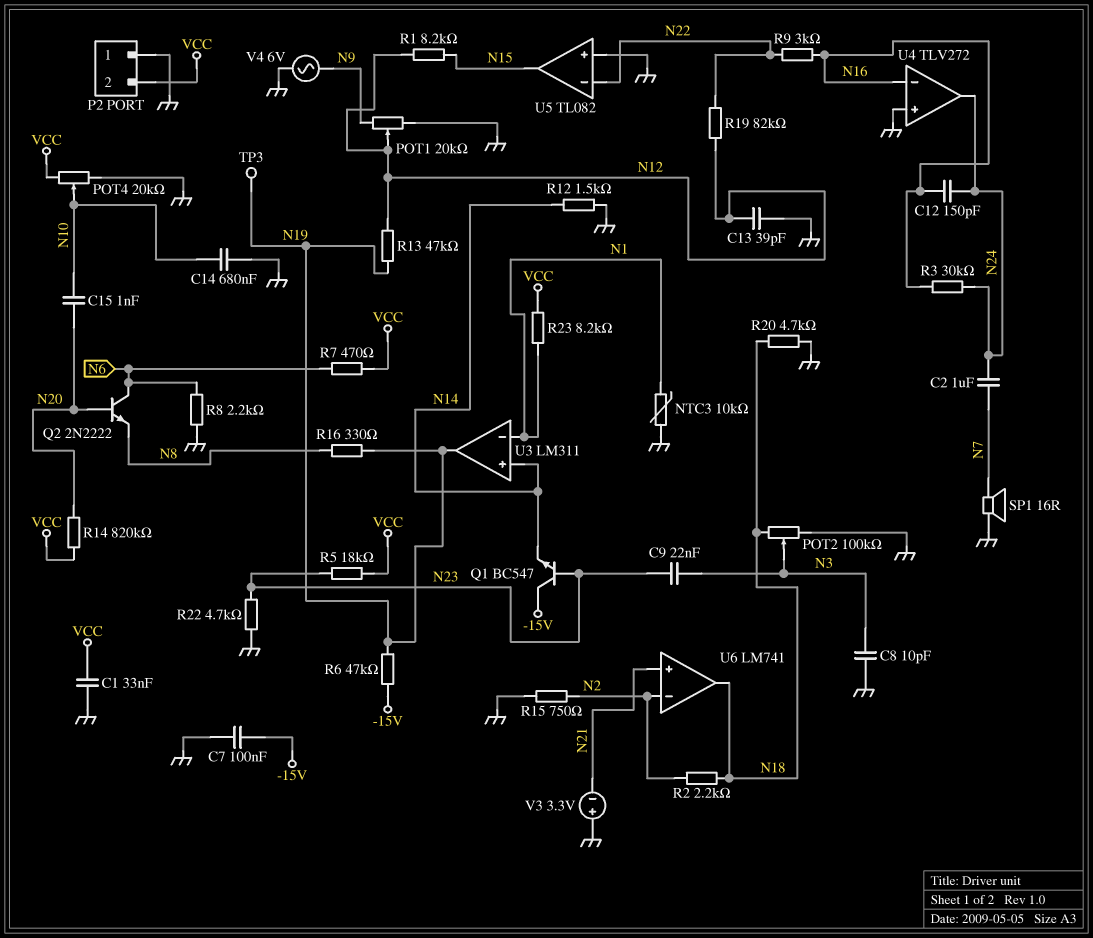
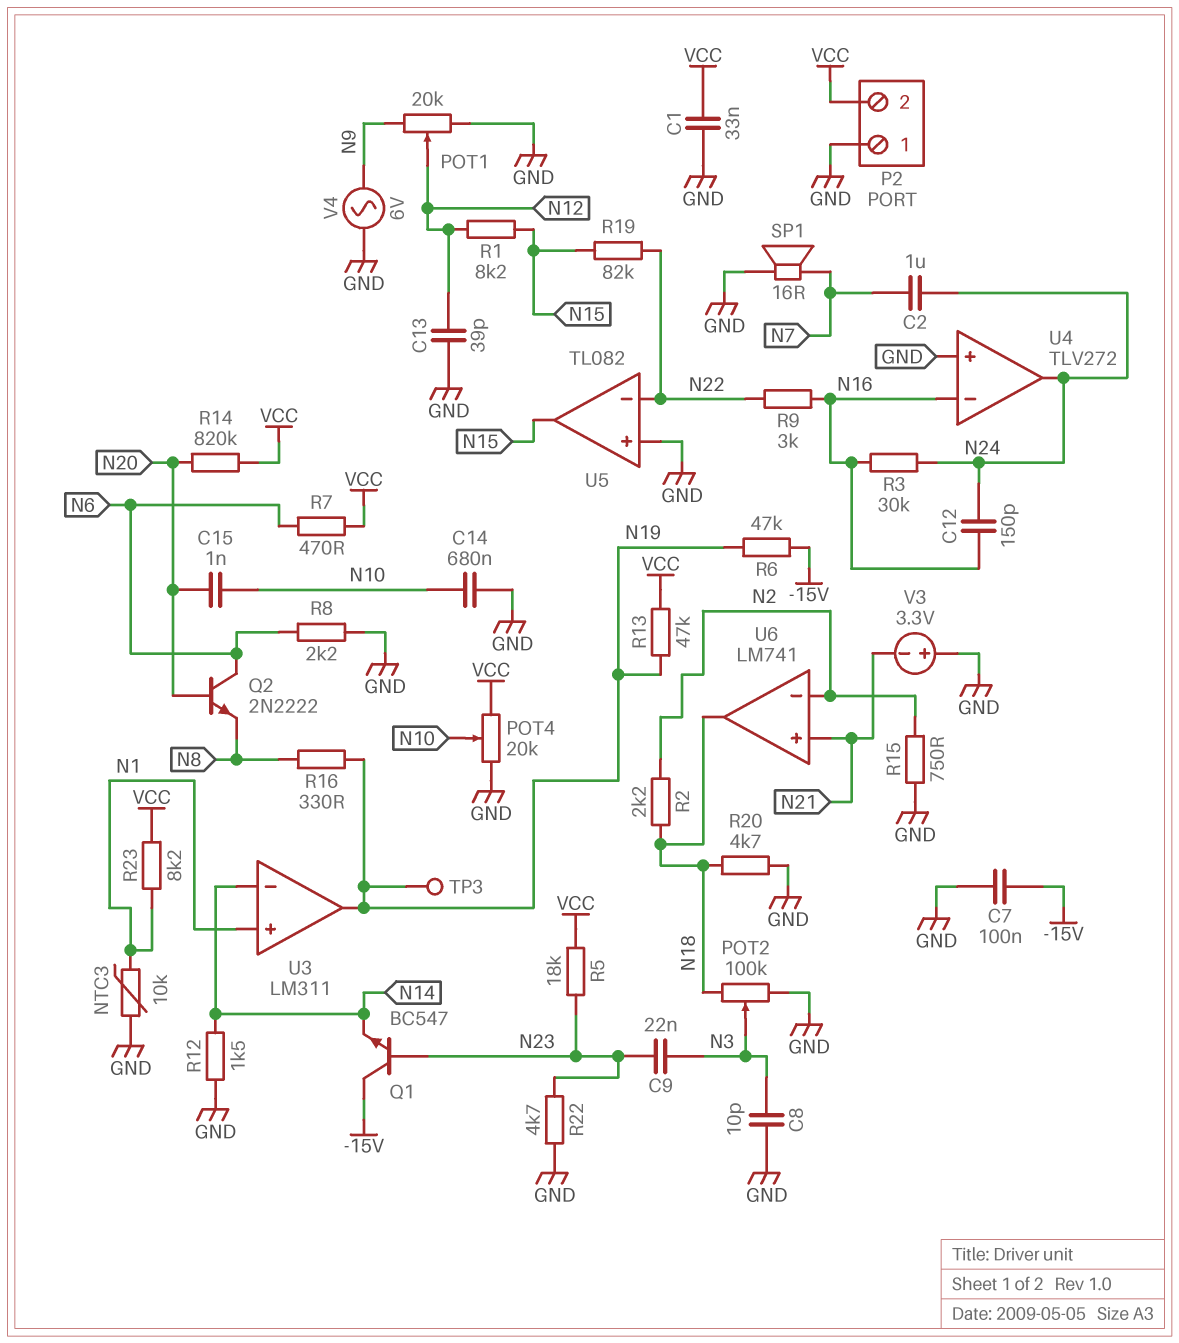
R13: 47k (N12, N19) -> 47k (N19, VCC)
R19: 82k (N12, N22) -> 82k (N15, N22)
U3 pin in+: N14 -> N1
U3 pin in-: N1 -> N14

